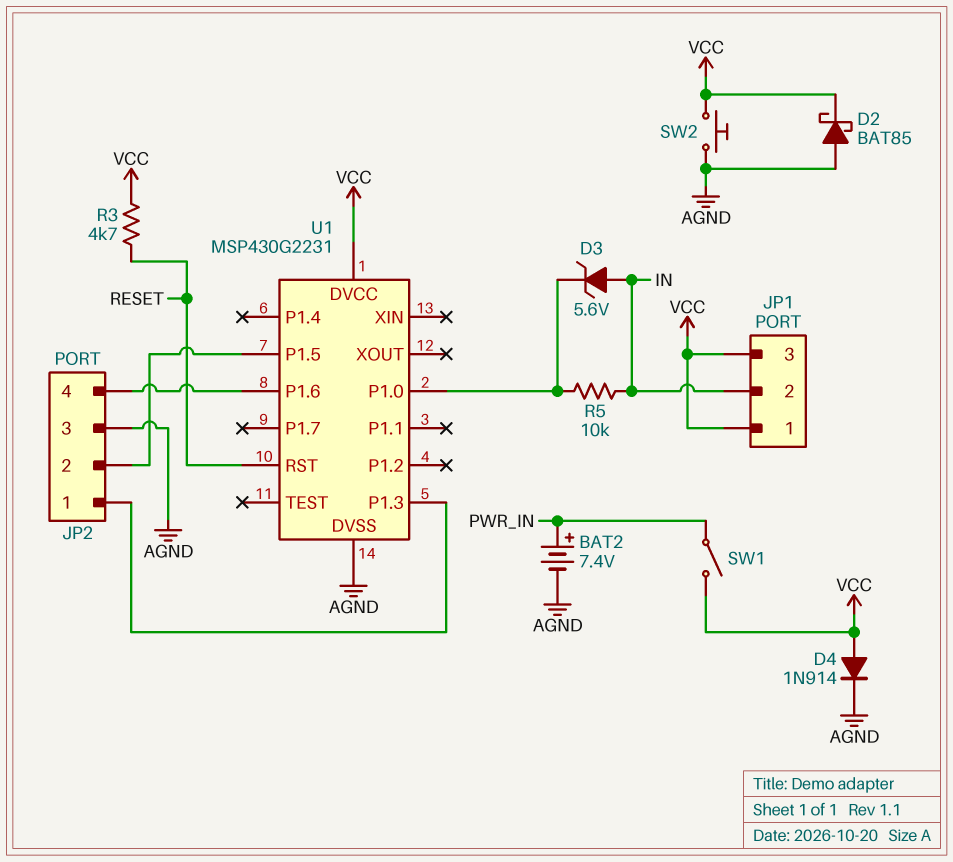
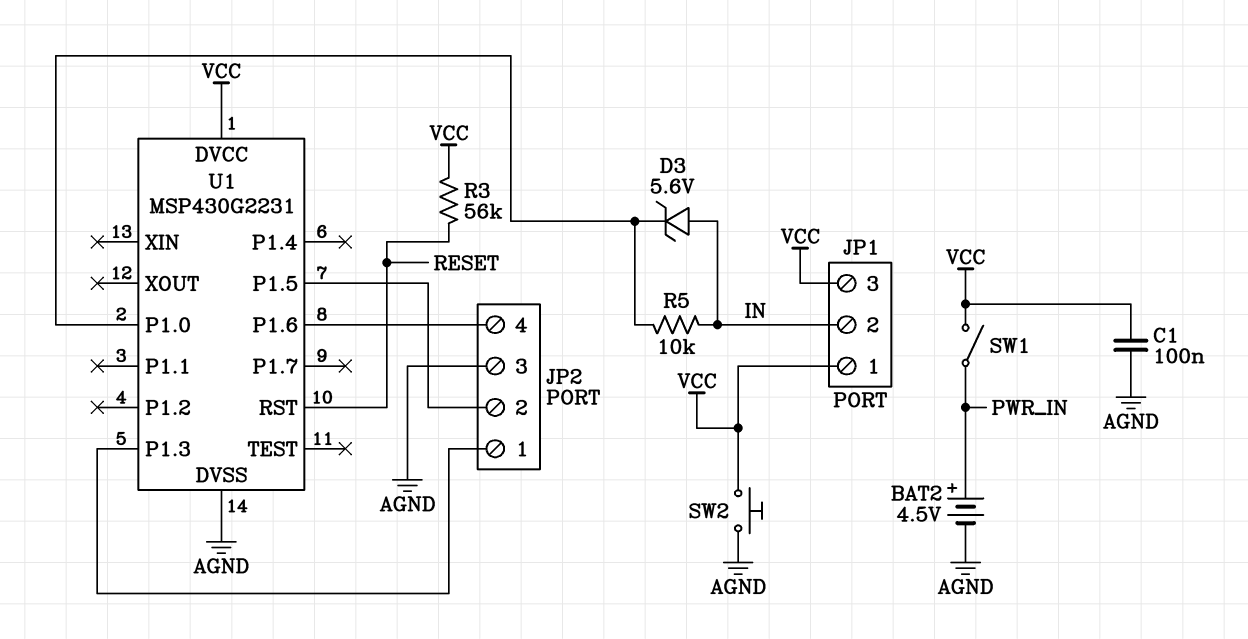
BAT2: 7.4V (plus PWR_IN, minus AGND) -> 4.5V (plus PWR_IN, minus AGND)
C1: none -> 100nF (AGND, VCC)
D2: schottky BAT85 (A AGND, K VCC) -> none
D4: diode 1N914 (A VCC, K AGND) -> none
R3: 4.7k (RESET, VCC) -> 56k (RESET, VCC)

